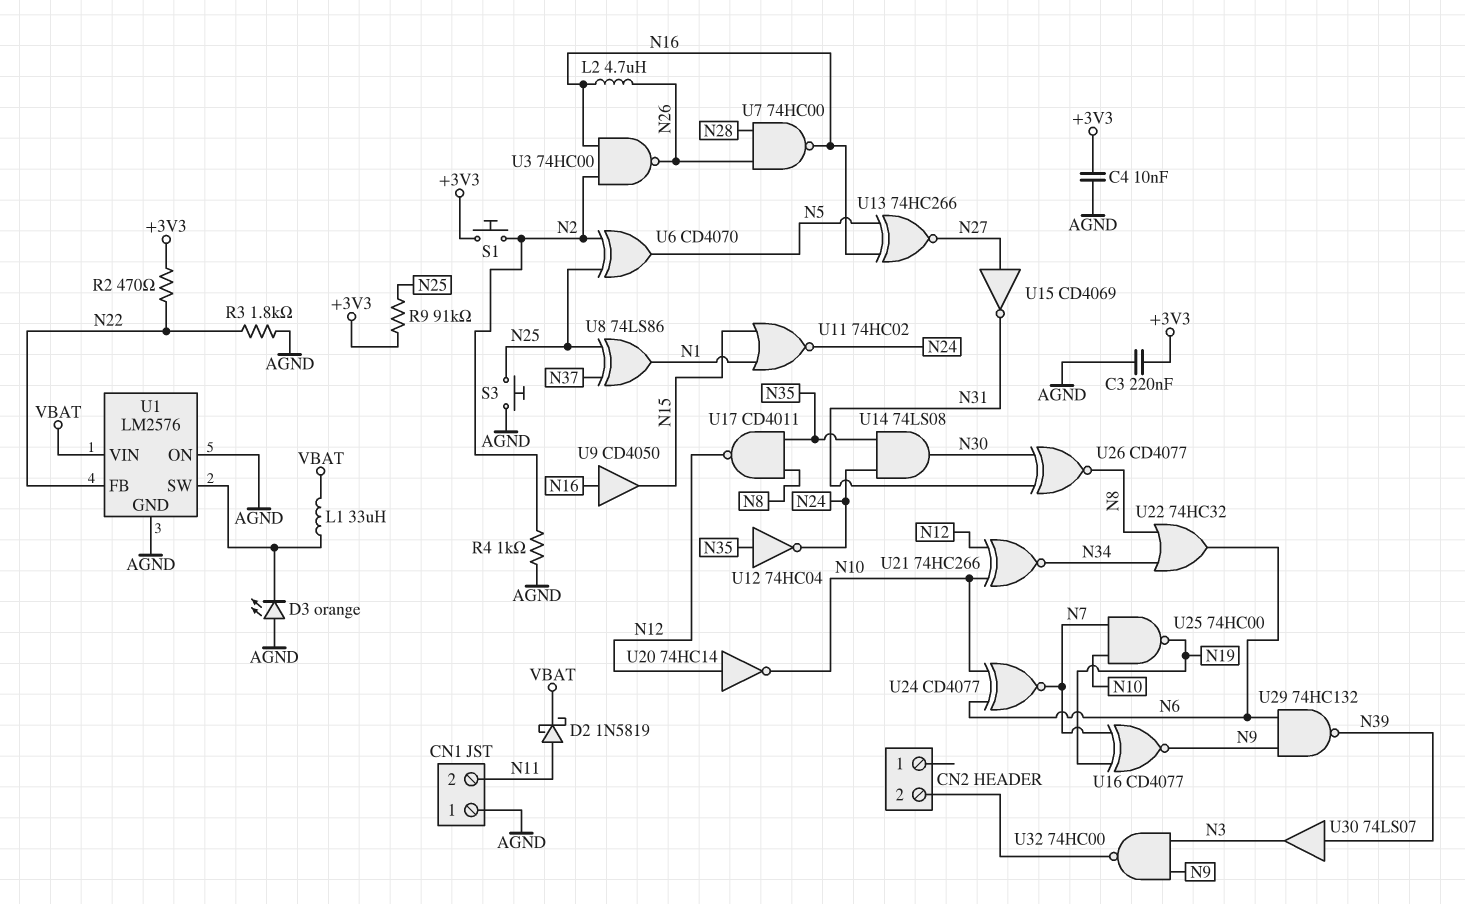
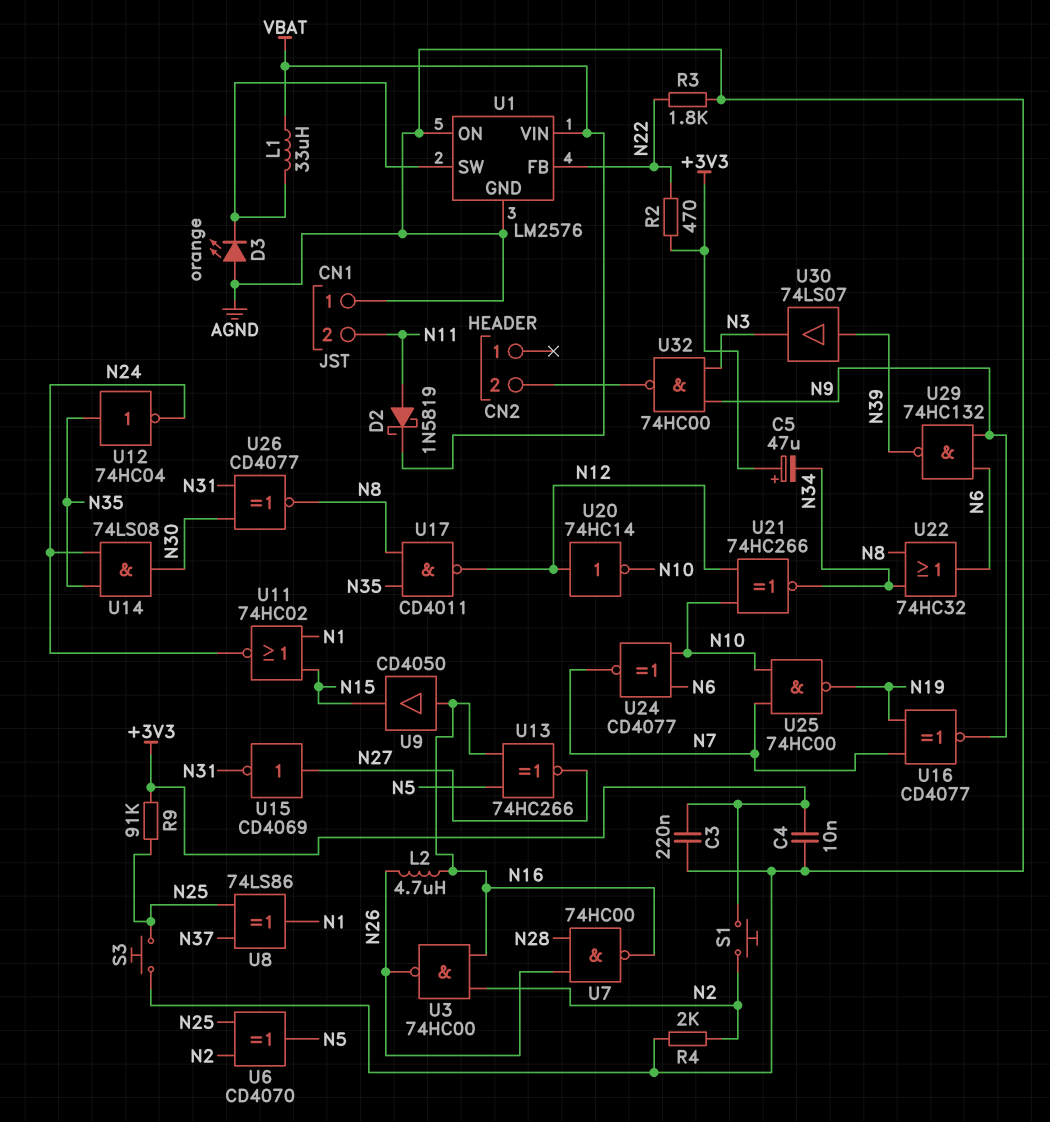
C5: none -> 47uF (plus +3V3, minus N34)
R4: 1k (AGND, N2) -> 2k (AGND, N2)

